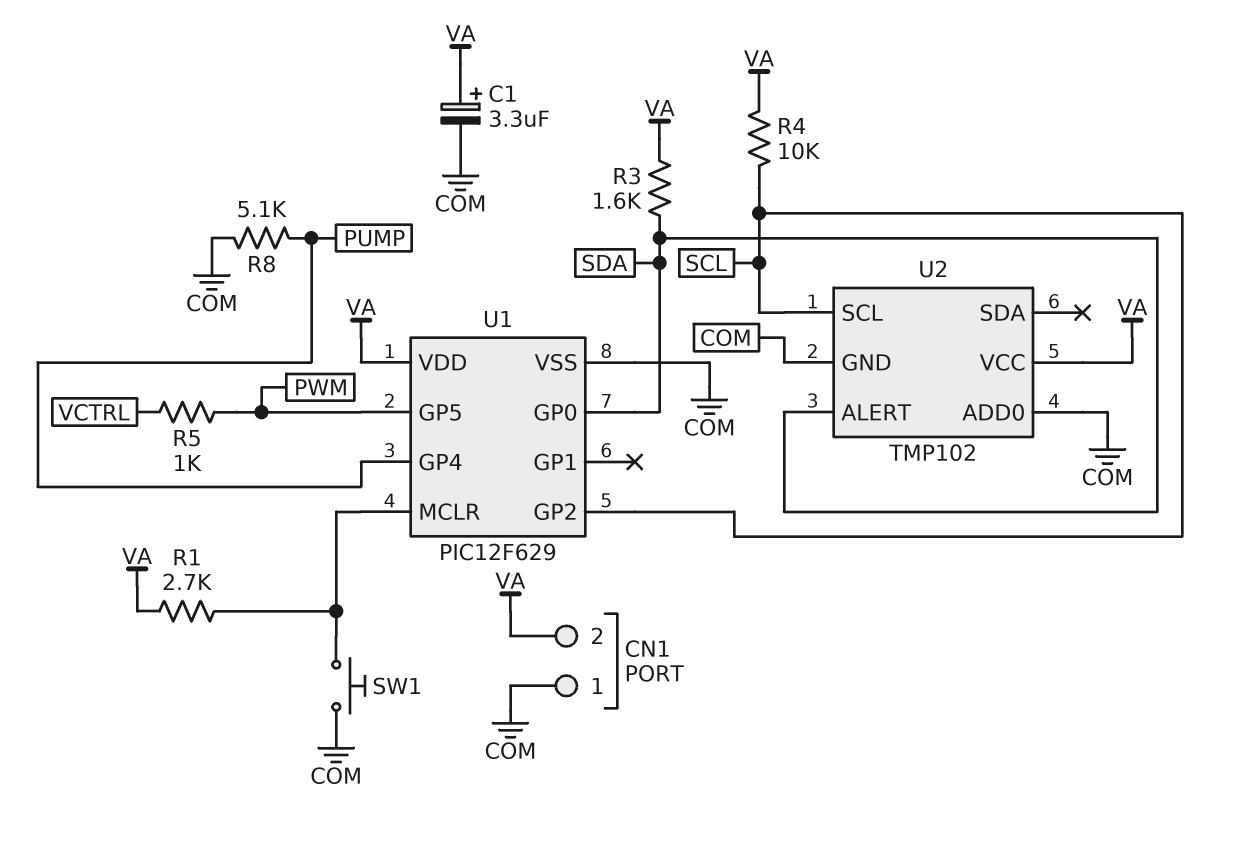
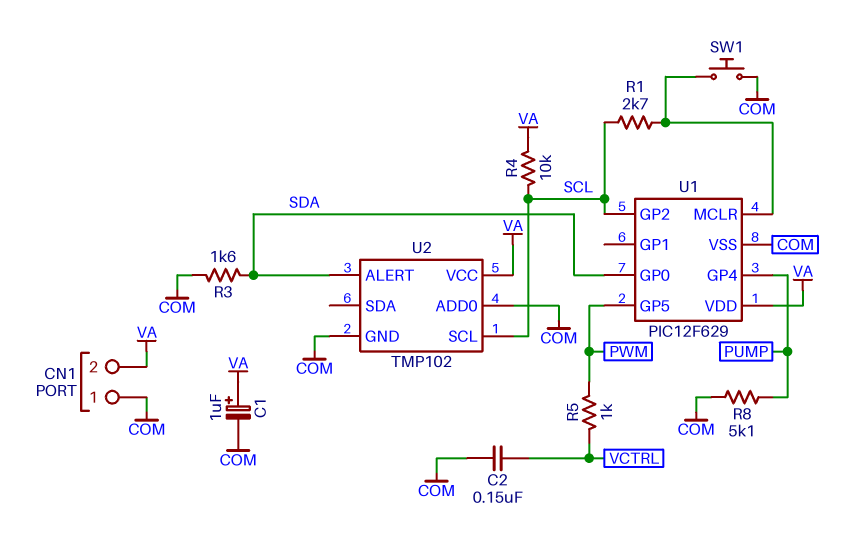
C1: 3.3uF (plus VA, minus COM) -> 1uF (plus VA, minus COM)
C2: none -> 150nF (COM, VCTRL)
R1: 2.7k (U1/MCLR, VA) -> 2.7k (SCL, U1/MCLR)
R3: 1.6k (SDA, VA) -> 1.6k (COM, SDA)

